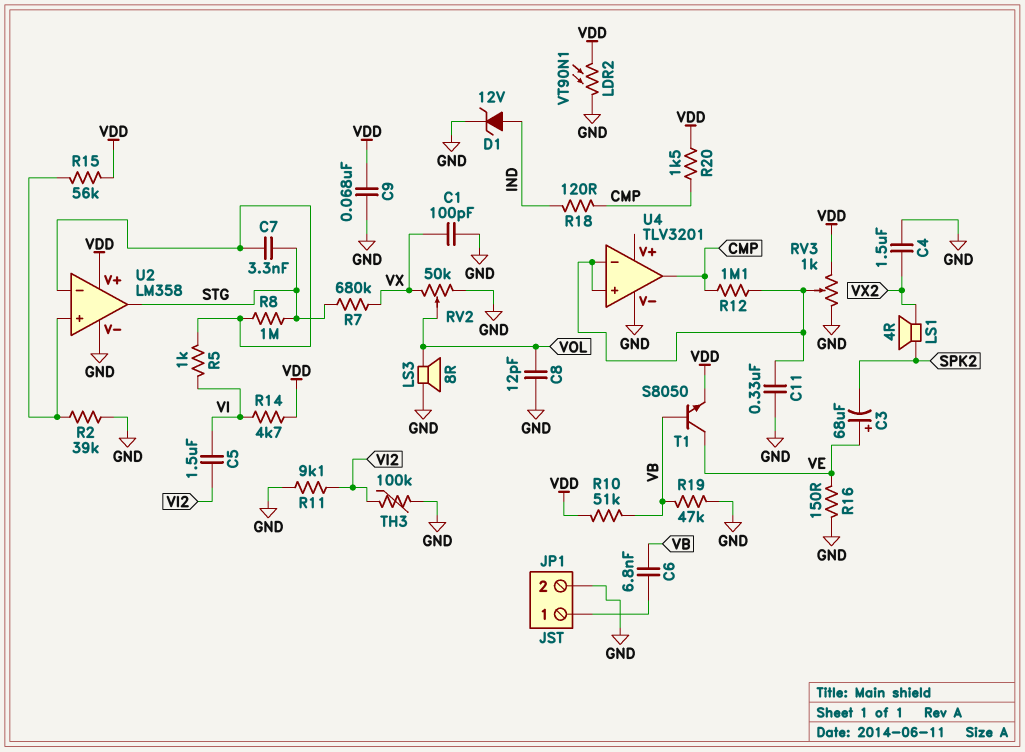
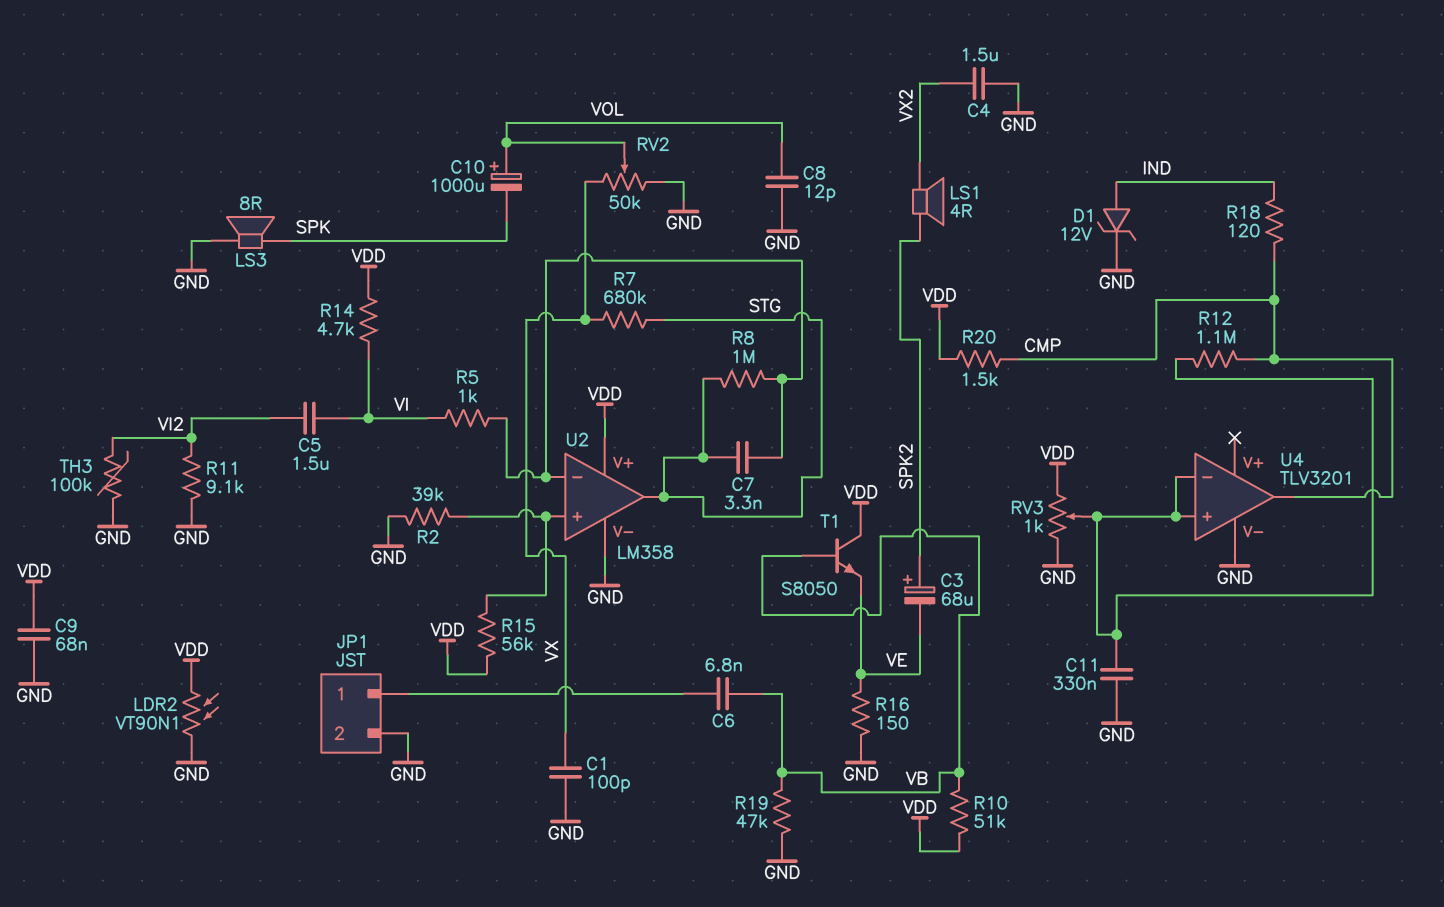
C3: 68uF (plus VE, minus SPK2) -> 68uF (plus SPK2, minus VE)
C10: none -> 1000uF (plus VOL, minus SPK)
LS3: speaker 8R (GND, VOL) -> speaker 8R (GND, SPK)
T1: NPN S8050 (B VB, C VE, E VDD) -> NPN S8050 (B VB, C VDD, E VE)

